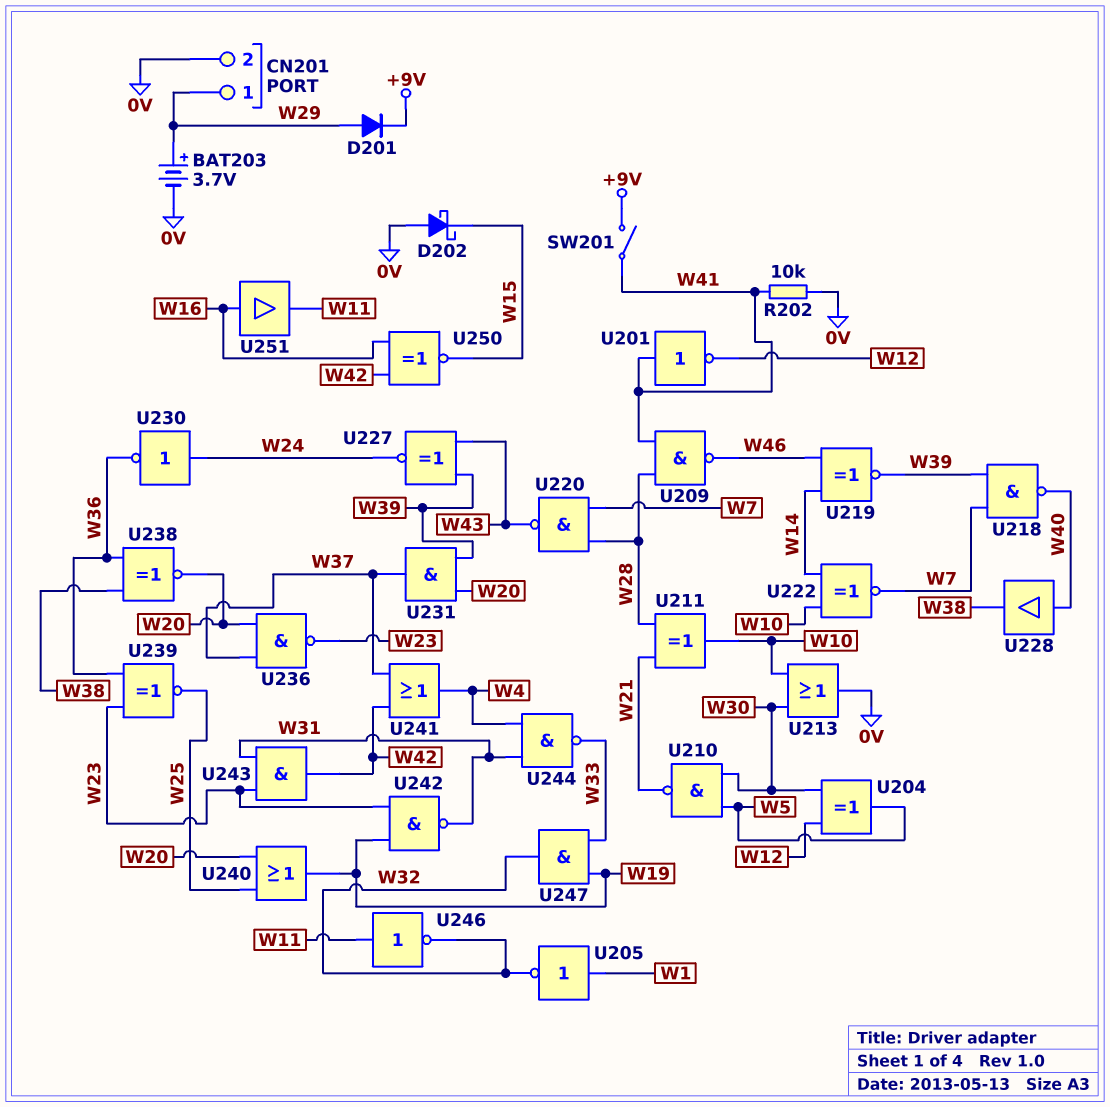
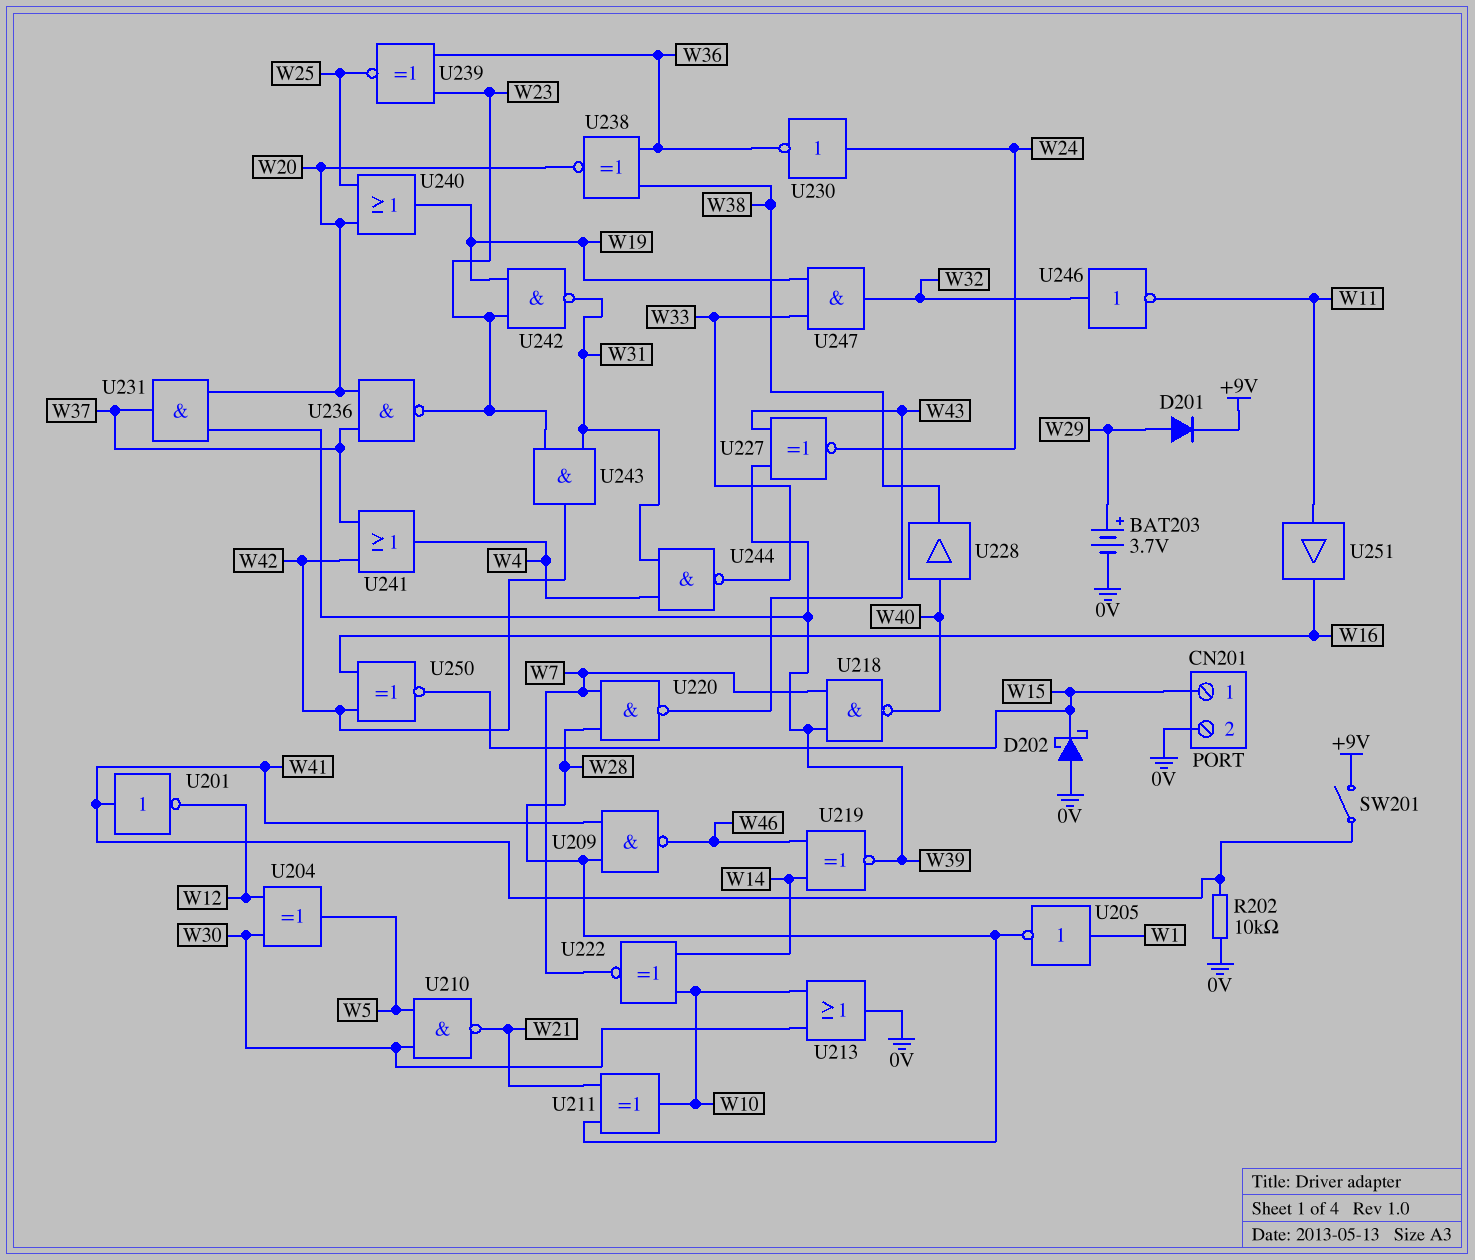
CN201 pin 1: W29 -> W15
U205: NOT (in W1, out W32) -> NOT (in W1, out W28)
U246: NOT (in W11, out W32) -> NOT (in W32, out W11)
U251: buffer (in W16, out W11) -> buffer (in W11, out W16)

